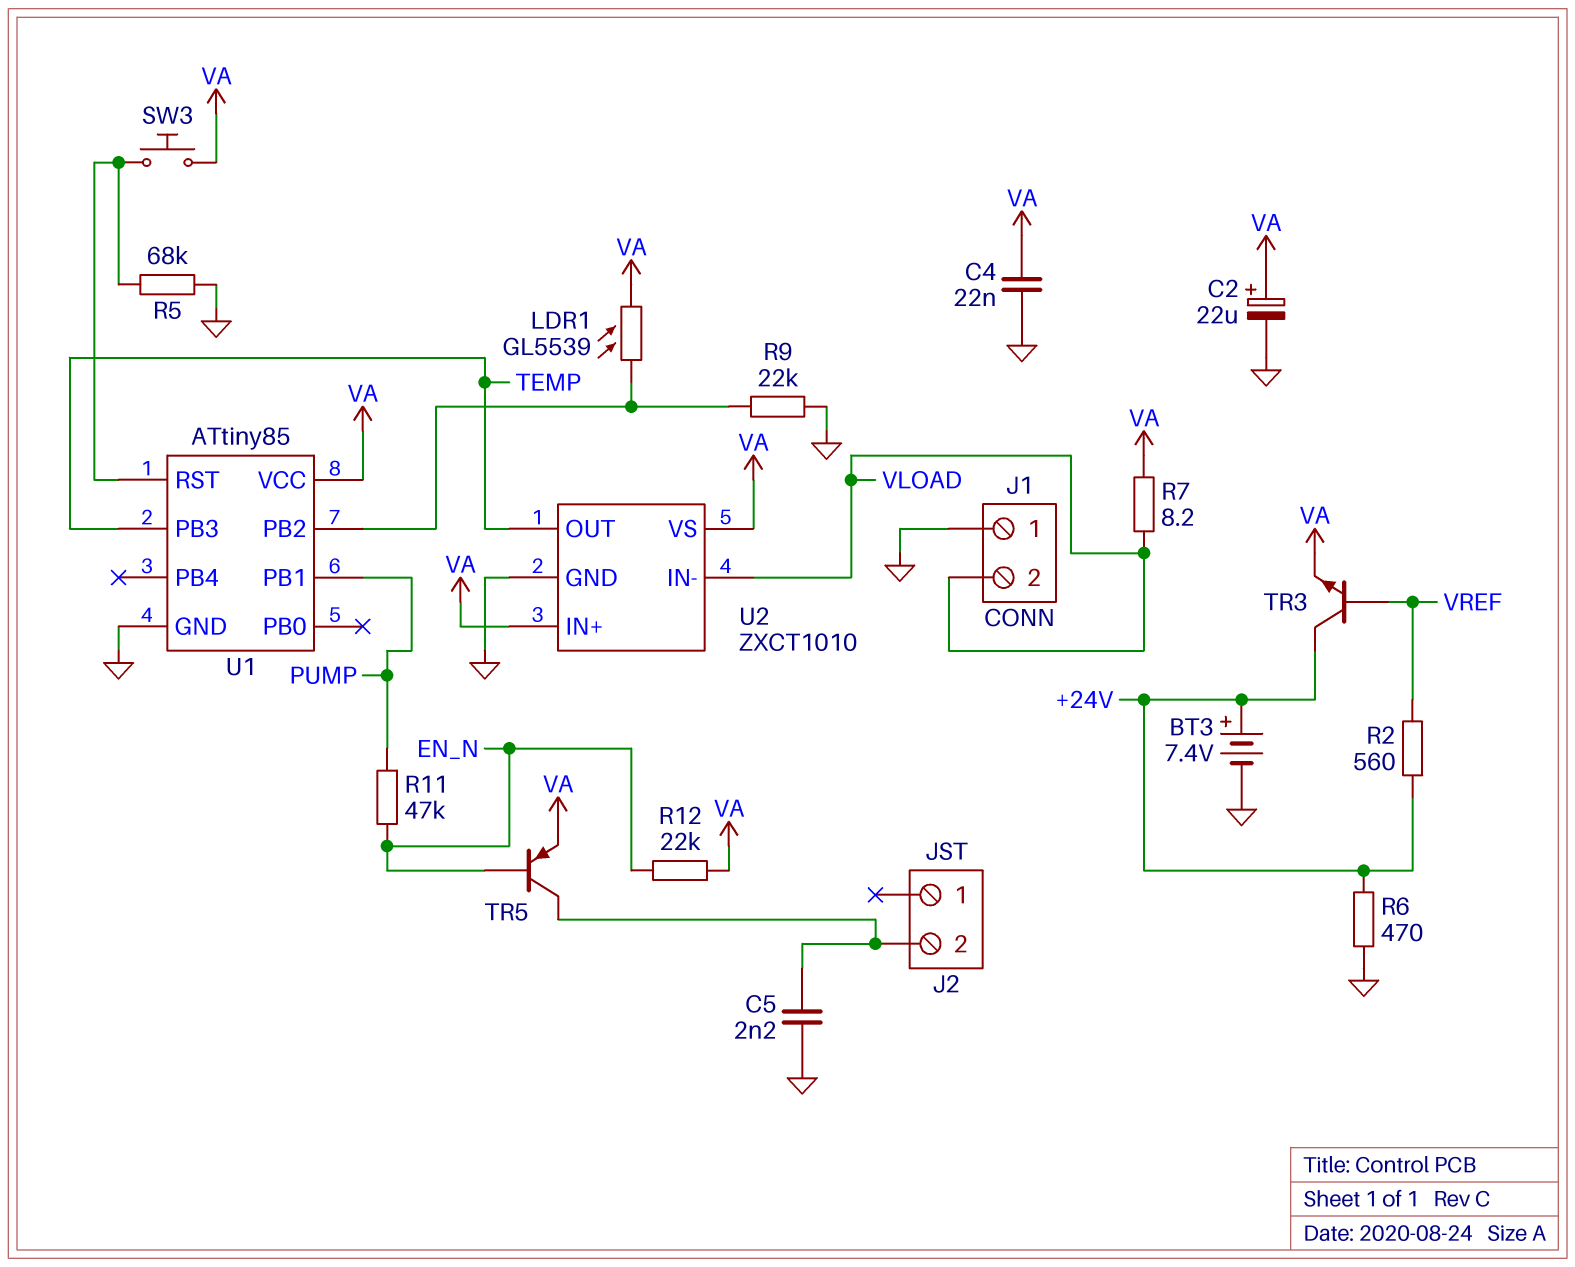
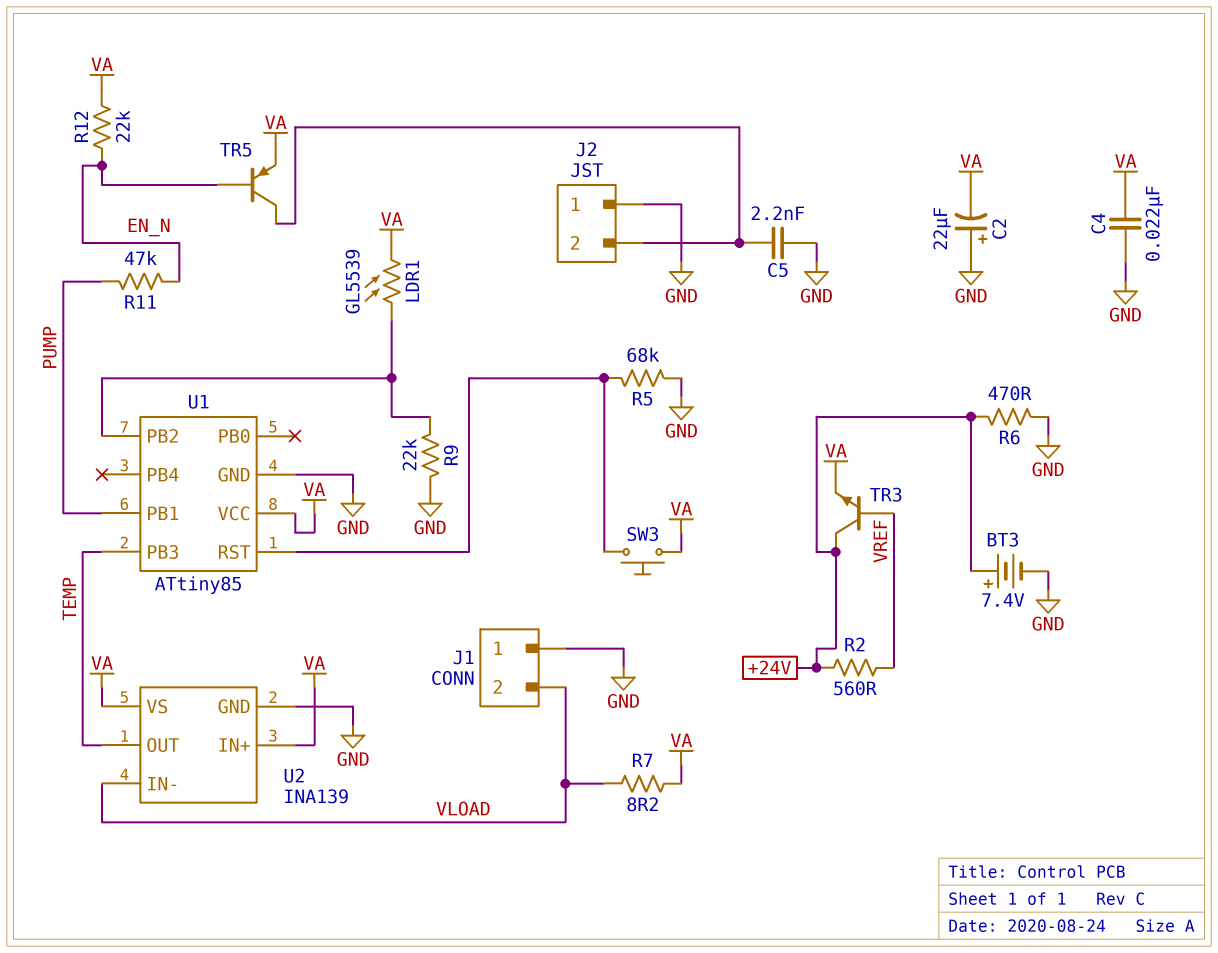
C2: 22uF (plus VA, minus GND) -> 22uF (plus GND, minus VA)
J2 pin 1: none -> GND
U2: ZXCT1010 -> INA139

